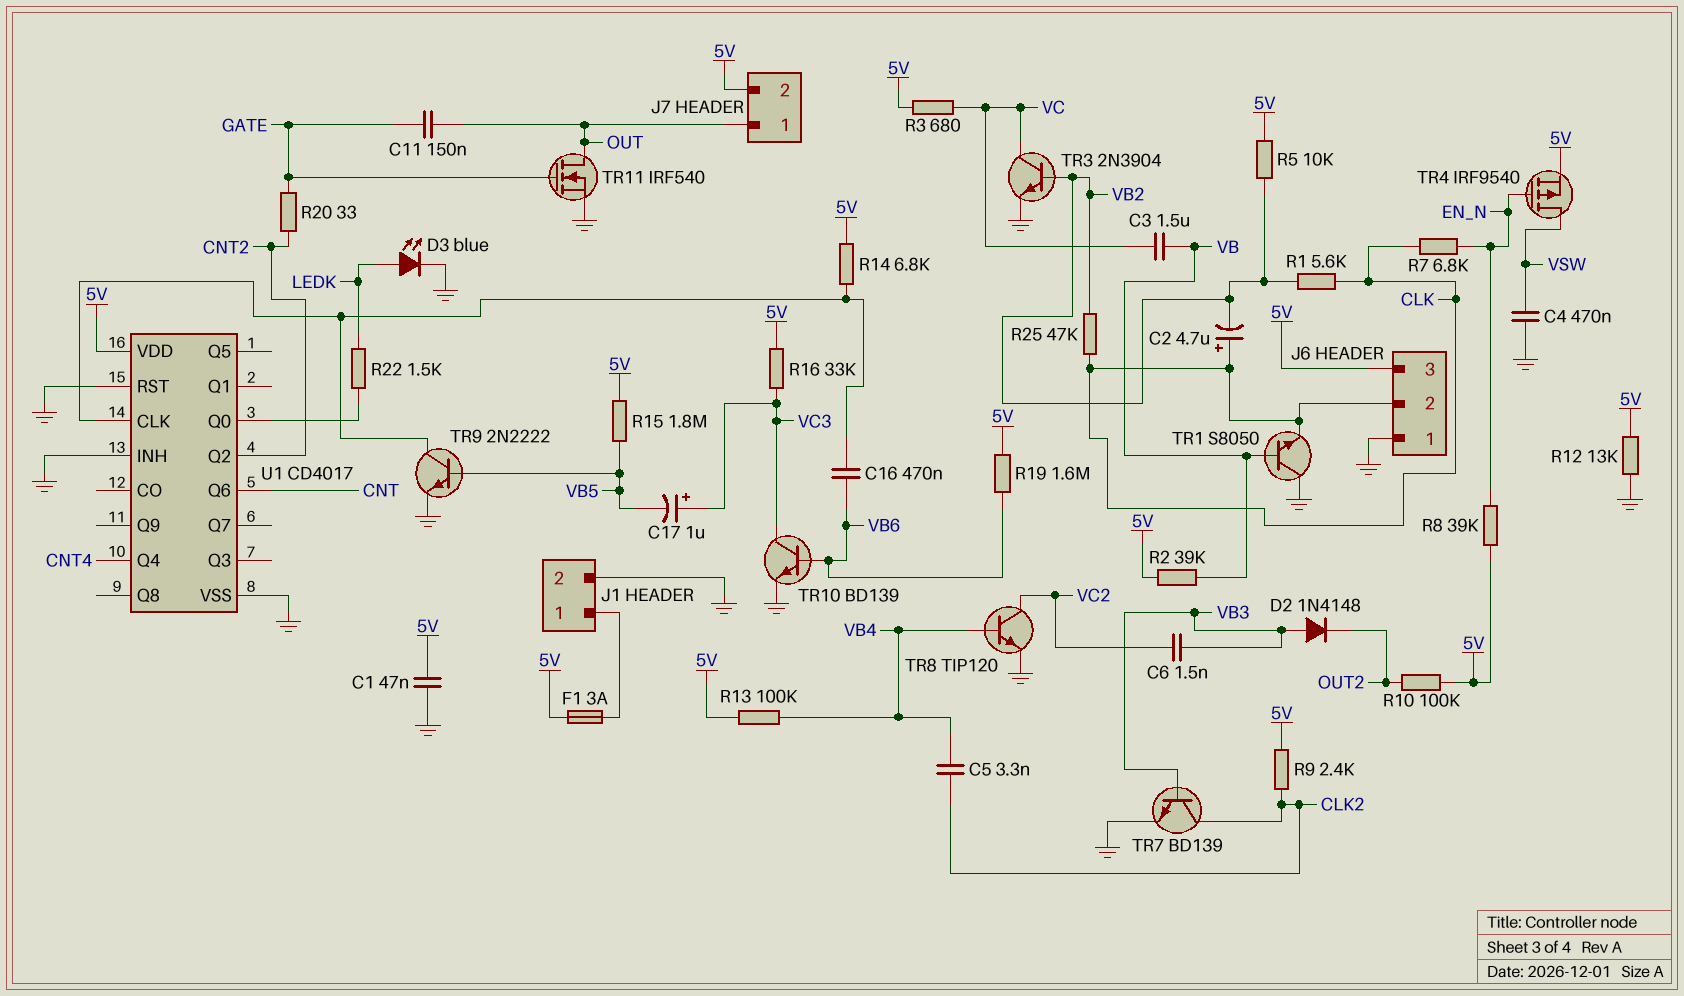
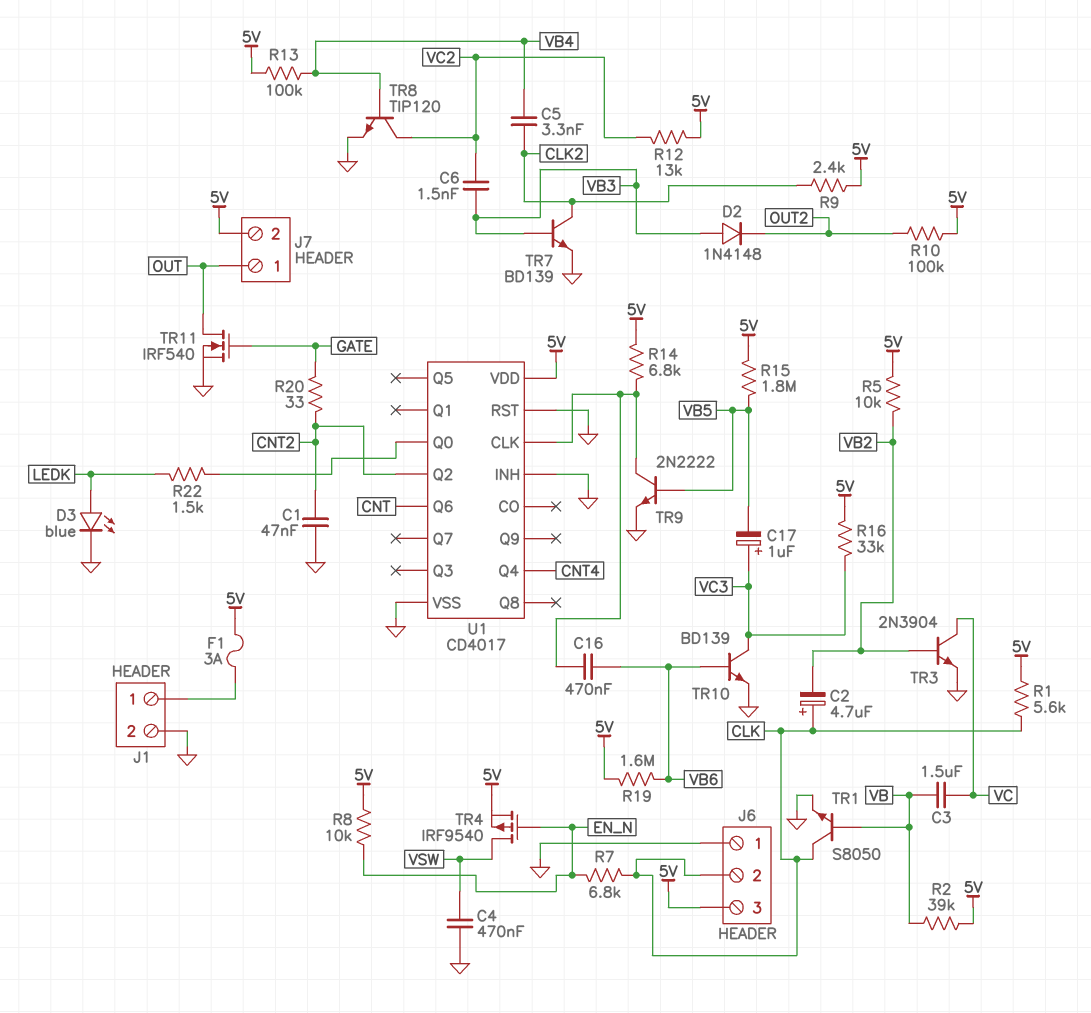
C1: 47nF (5V, GND) -> 47nF (CNT2, GND)
C11: 150nF (GATE, OUT) -> none
R1: 5.6k (CLK, VB2) -> 5.6k (5V, CLK)
R3: 680 (5V, VC) -> none
R8: 39k (5V, EN_N) -> 10k (5V, EN_N)
R12: 13k (5V, GND) -> 13k (5V, VC2)
R25: 47k (CLK, VB2) -> none
TR1: NPN S8050 (B VB, C GND, E CLK) -> NPN S8050 (B VB, C CLK, E GND)

